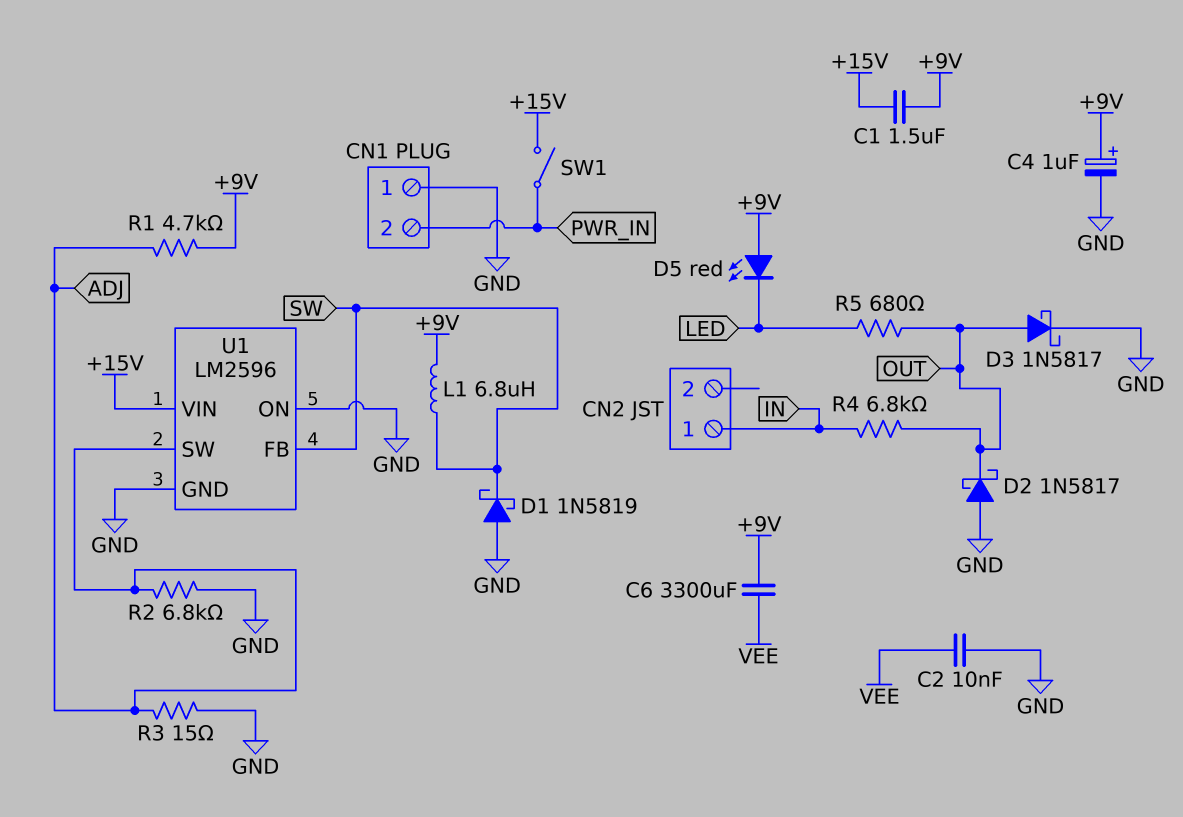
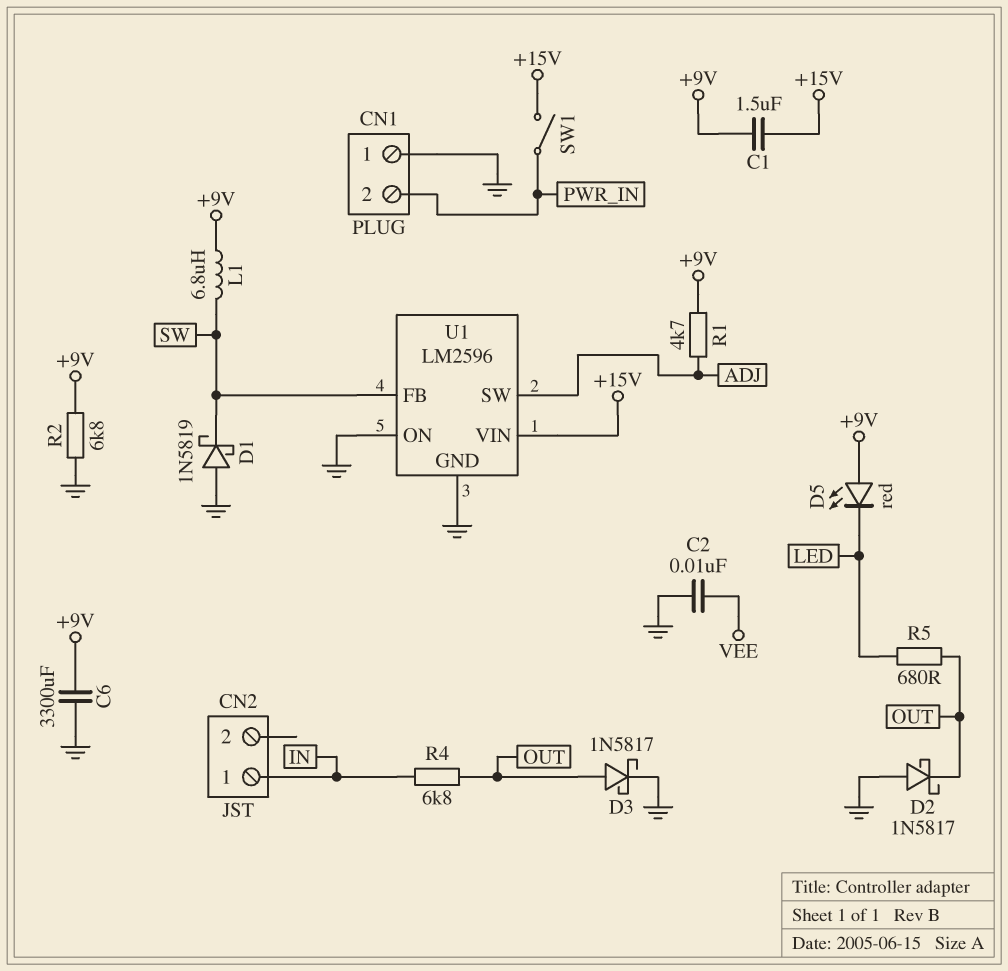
C4: 1uF (plus +9V, minus GND) -> none
C6: 3300uF (+9V, VEE) -> 3300uF (+9V, GND)
R2: 6.8k (ADJ, GND) -> 6.8k (+9V, GND)
R3: 15 (ADJ, GND) -> none

